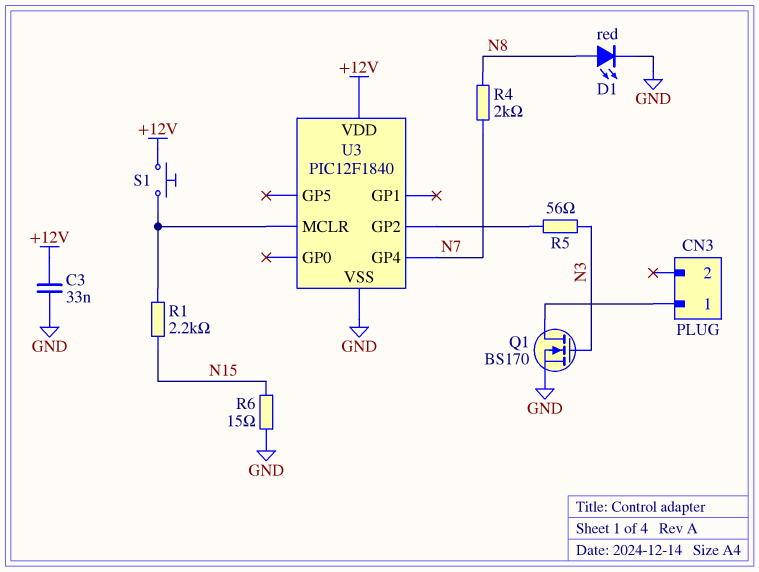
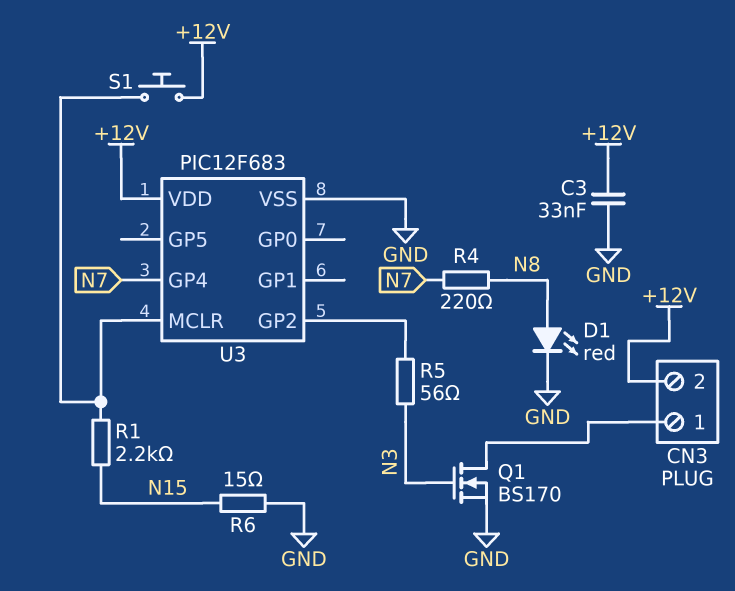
CN3 pin 2: none -> +12V
R4: 2k (N7, N8) -> 220 (N7, N8)
U3: PIC12F1840 -> PIC12F683

